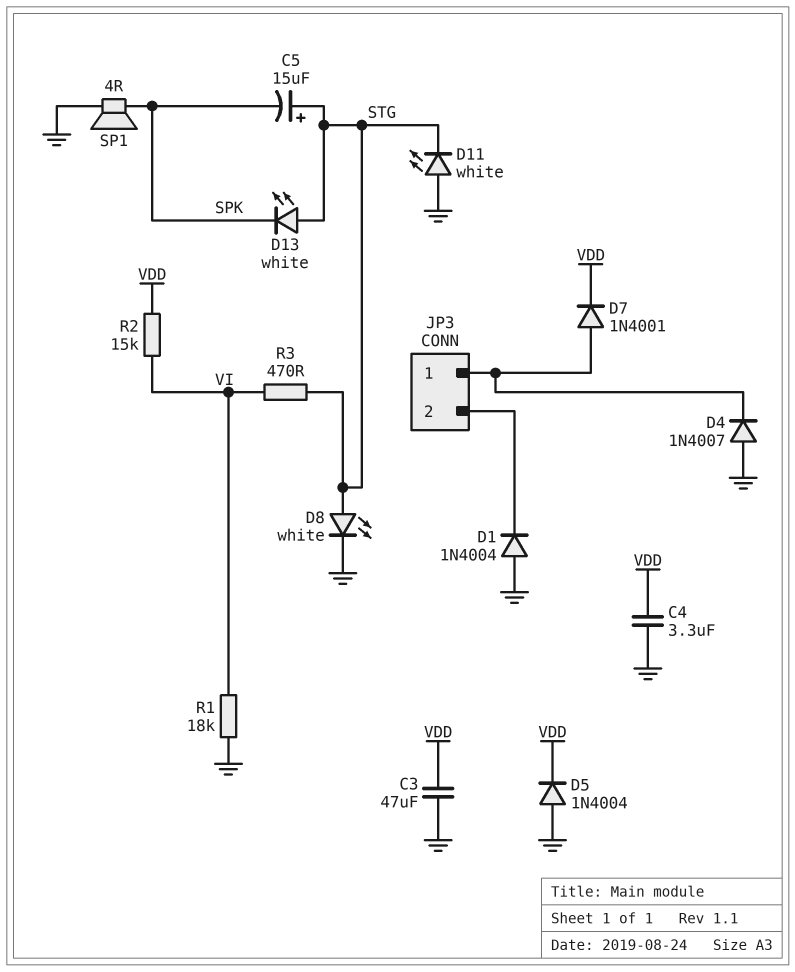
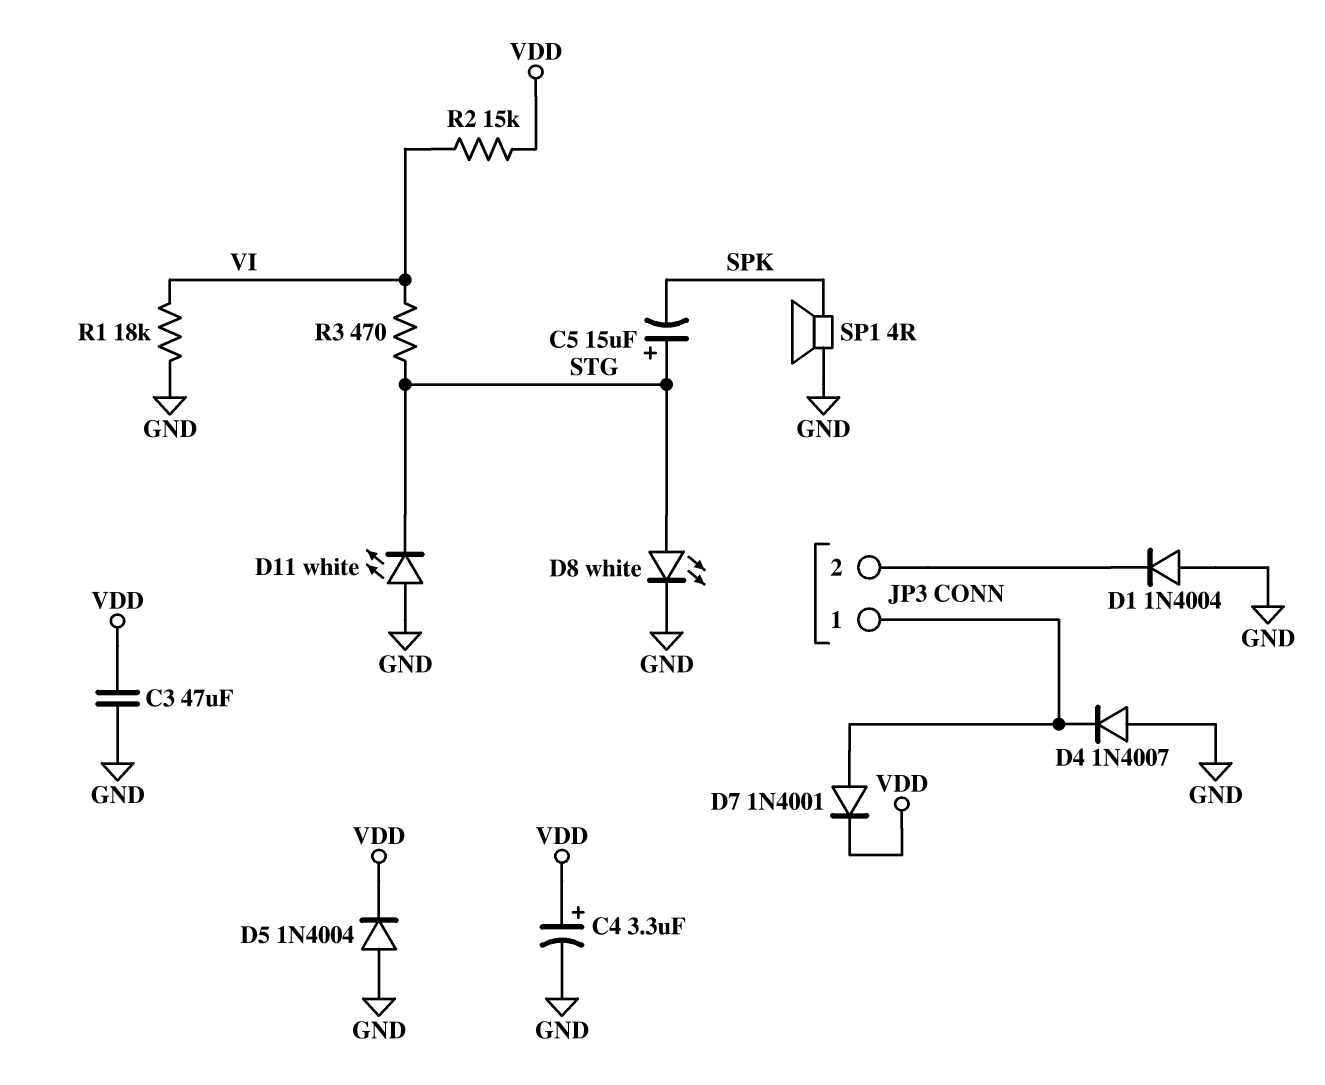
C4: 3.3uF (GND, VDD) -> 3.3uF (plus VDD, minus GND)
D13: LED white (A STG, K SPK) -> none

